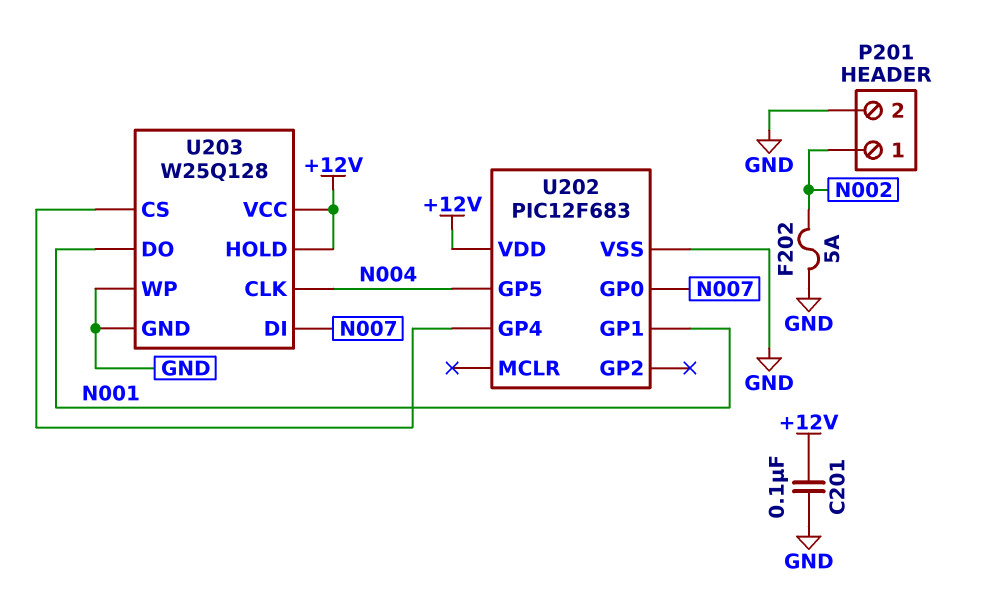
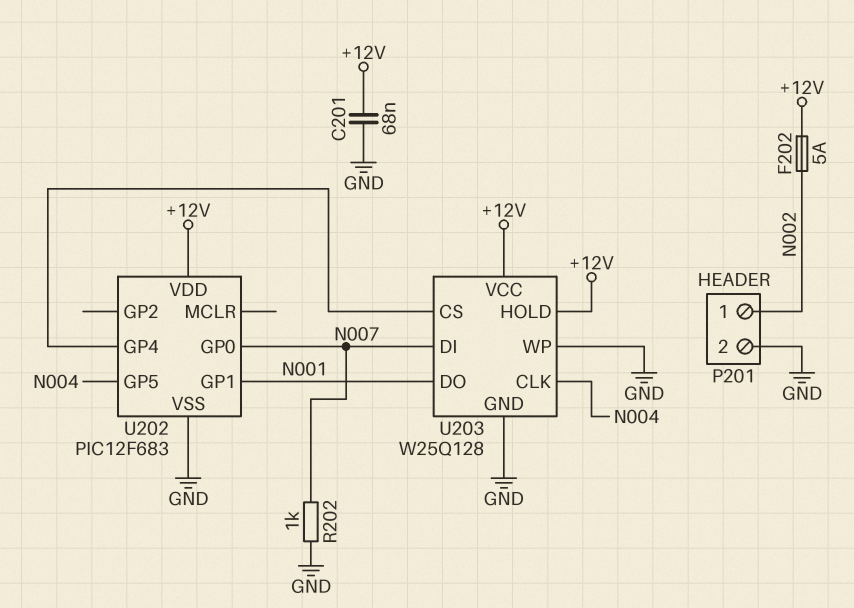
C201: 100nF (+12V, GND) -> 68nF (+12V, GND)
F202: 5A (GND, N002) -> 5A (+12V, N002)
R202: none -> 1k (GND, N007)

